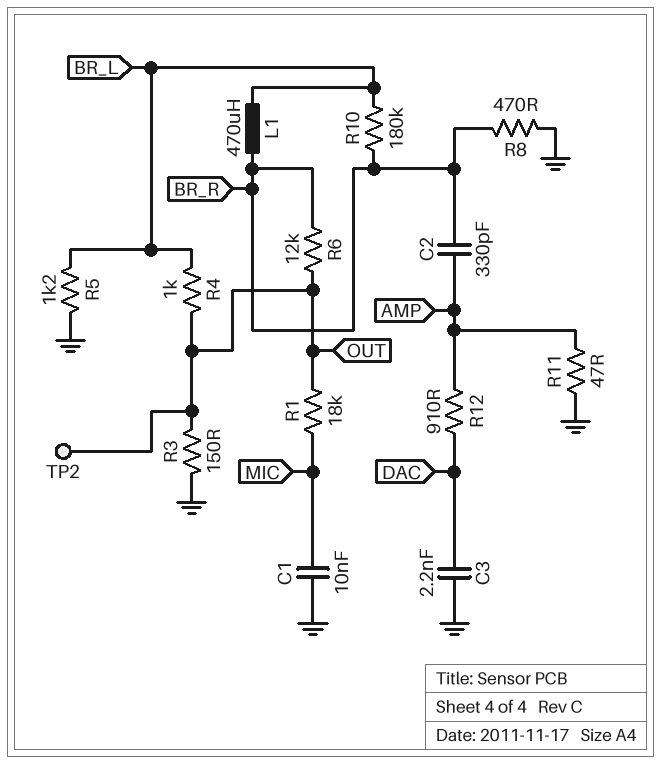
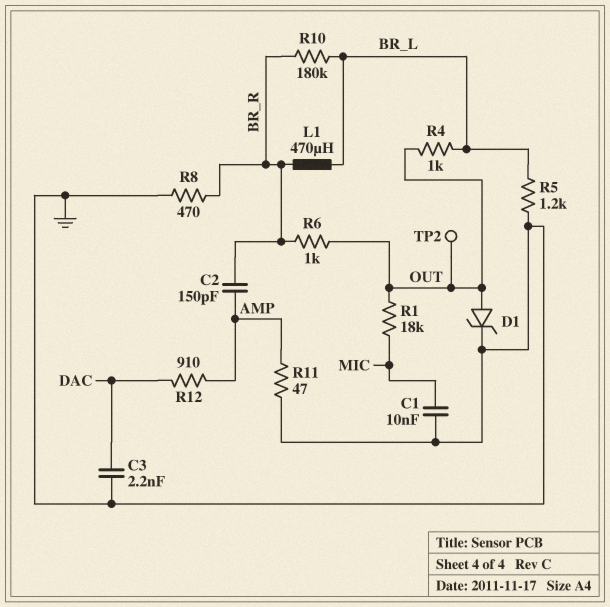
C2: 330pF (AMP, BR_R) -> 150pF (AMP, BR_R)
D1: none -> zener (A OUT, K GND)
R3: 150 (GND, OUT) -> none
R6: 12k (BR_R, OUT) -> 1k (BR_R, OUT)

